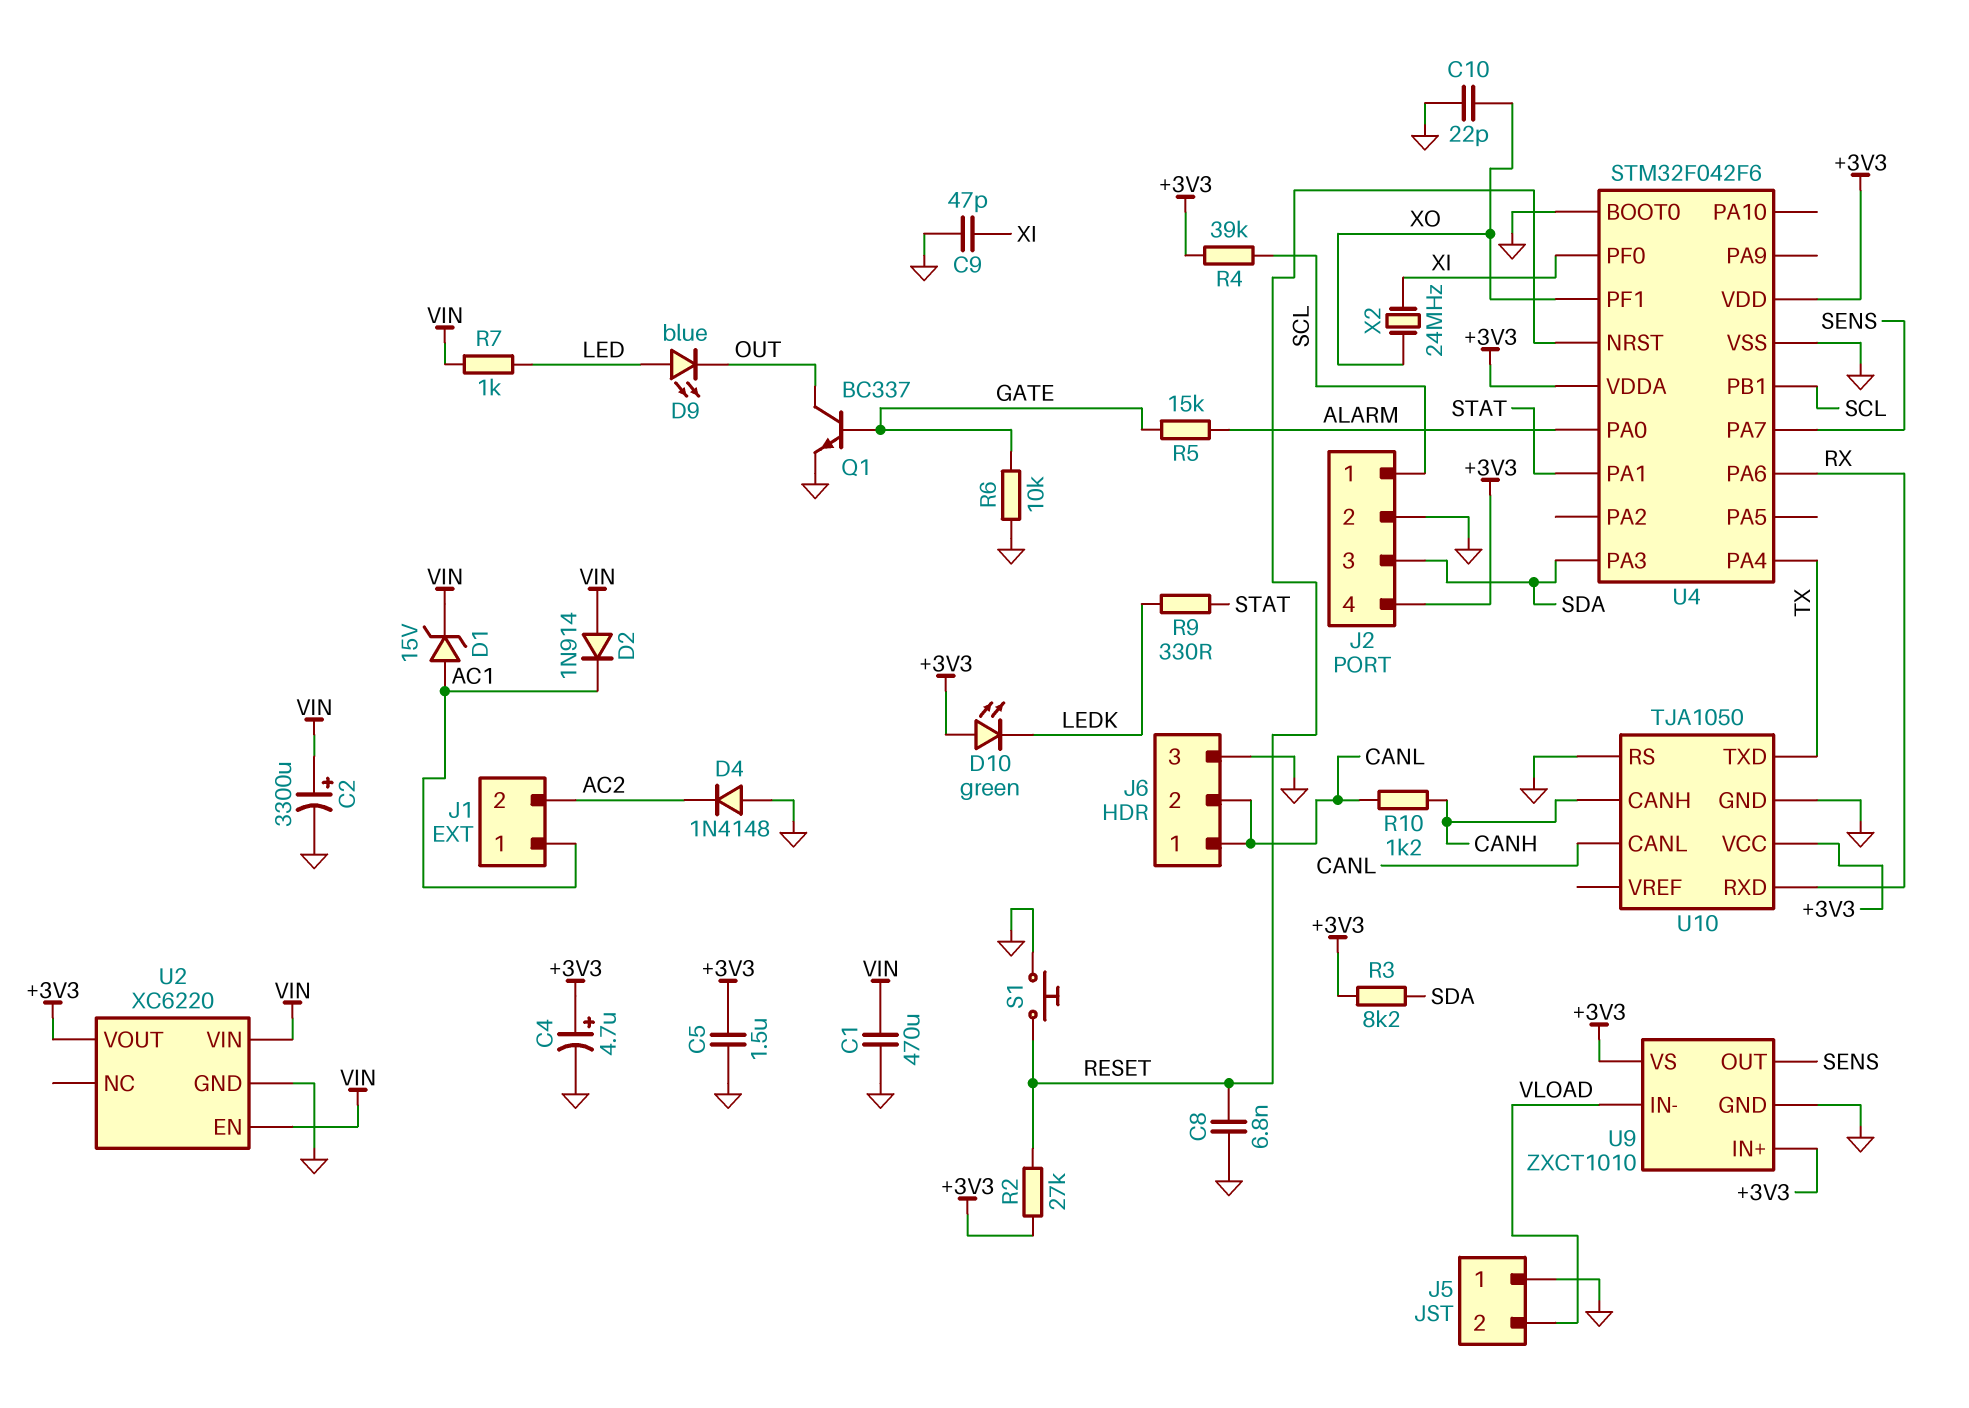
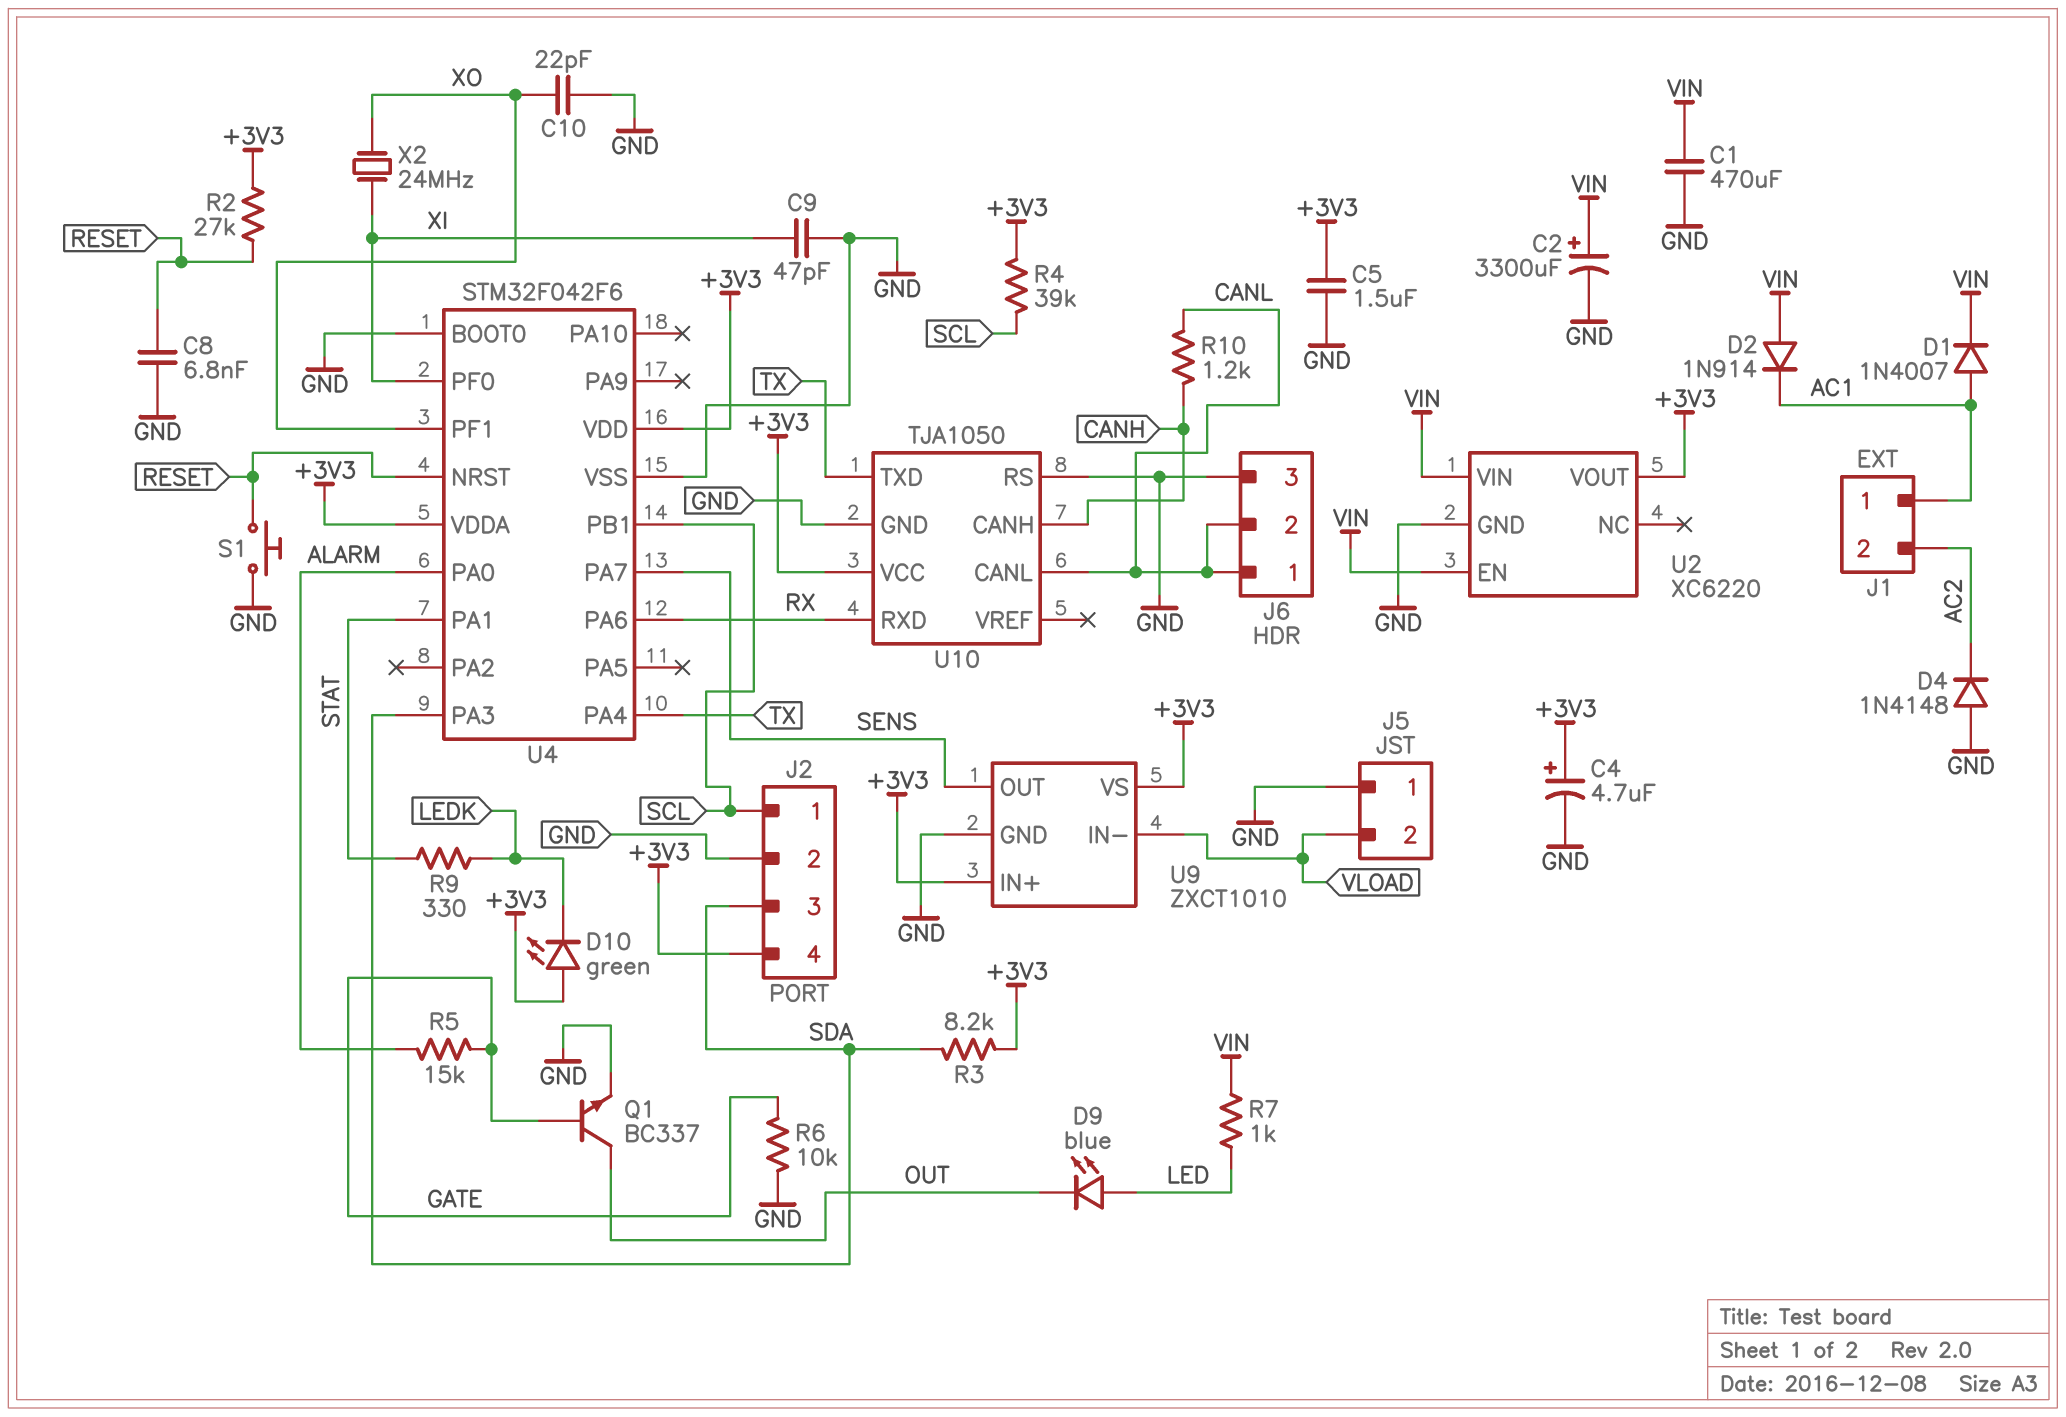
D1: zener 15V (A AC1, K VIN) -> diode 1N4007 (A AC1, K VIN)

